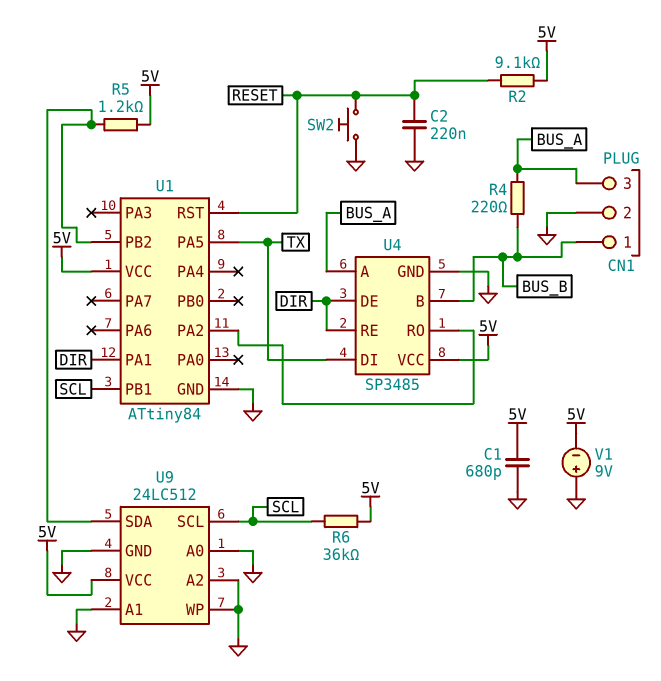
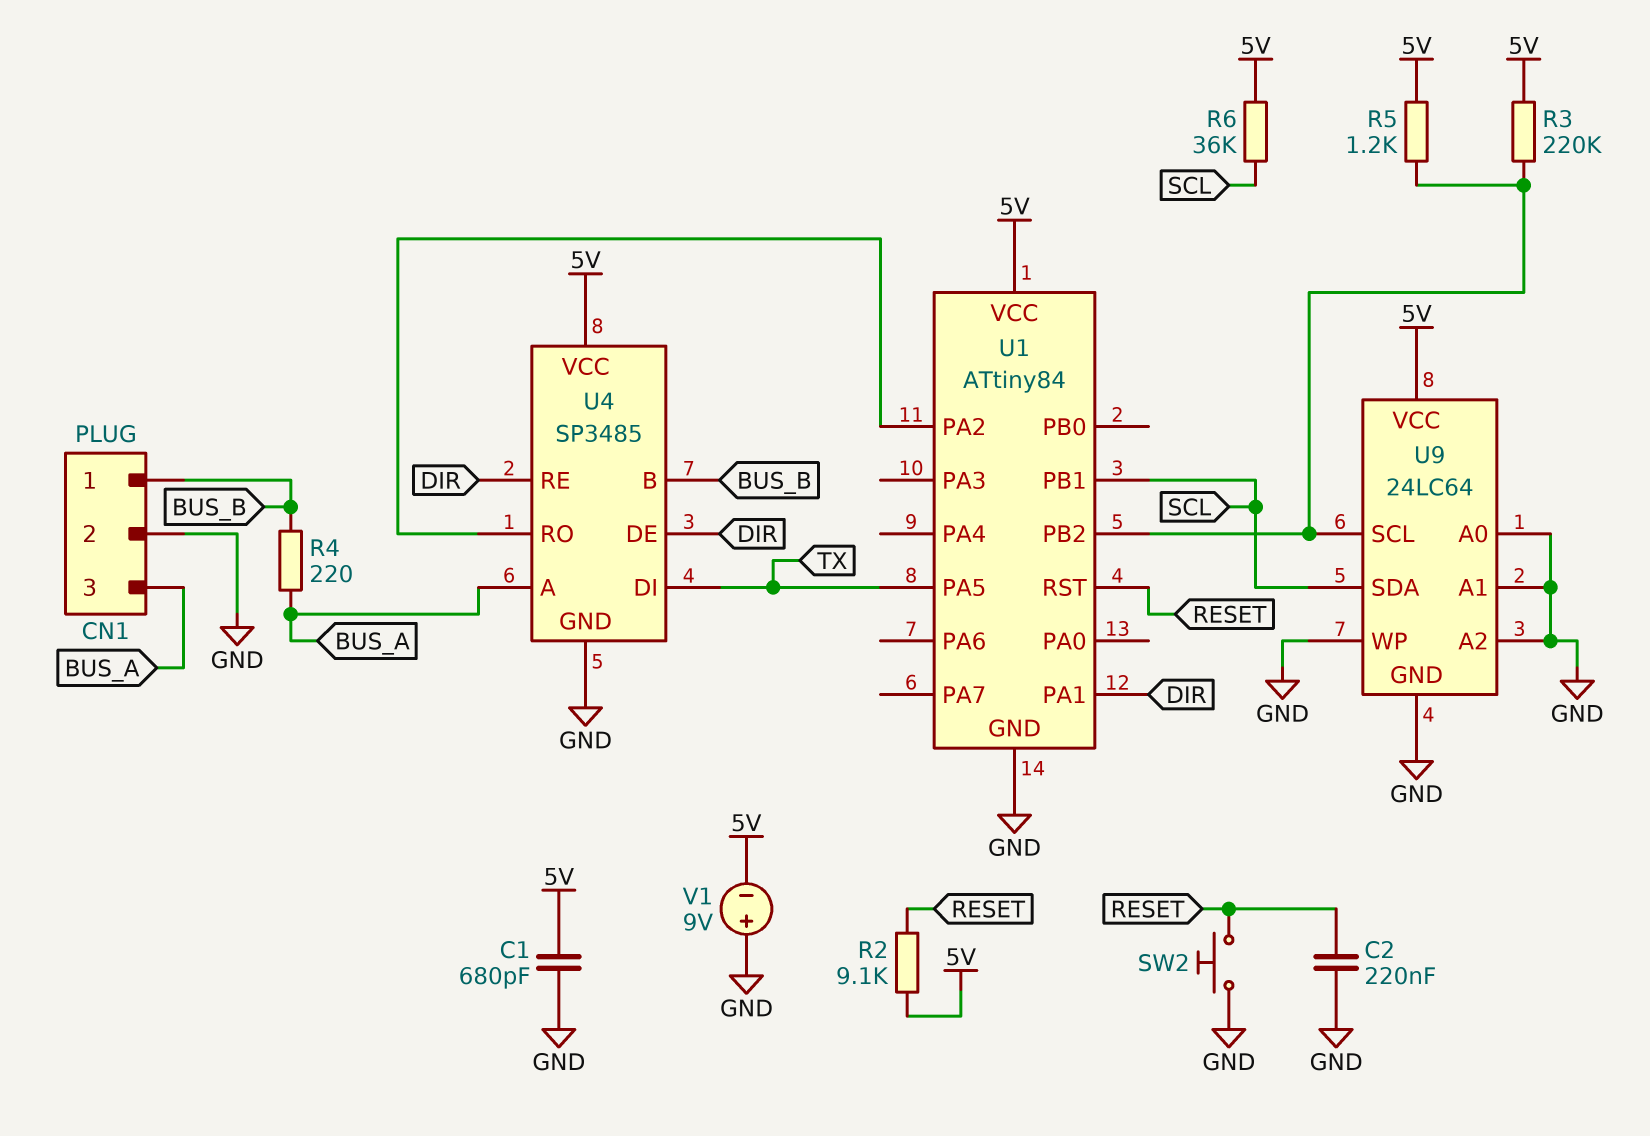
R3: none -> 220k (5V, U1/PB2)
U9: 24LC512 -> 24LC64
U9 pin SCL: SCL -> U1/PB2
U9 pin SDA: U1/PB2 -> SCL

